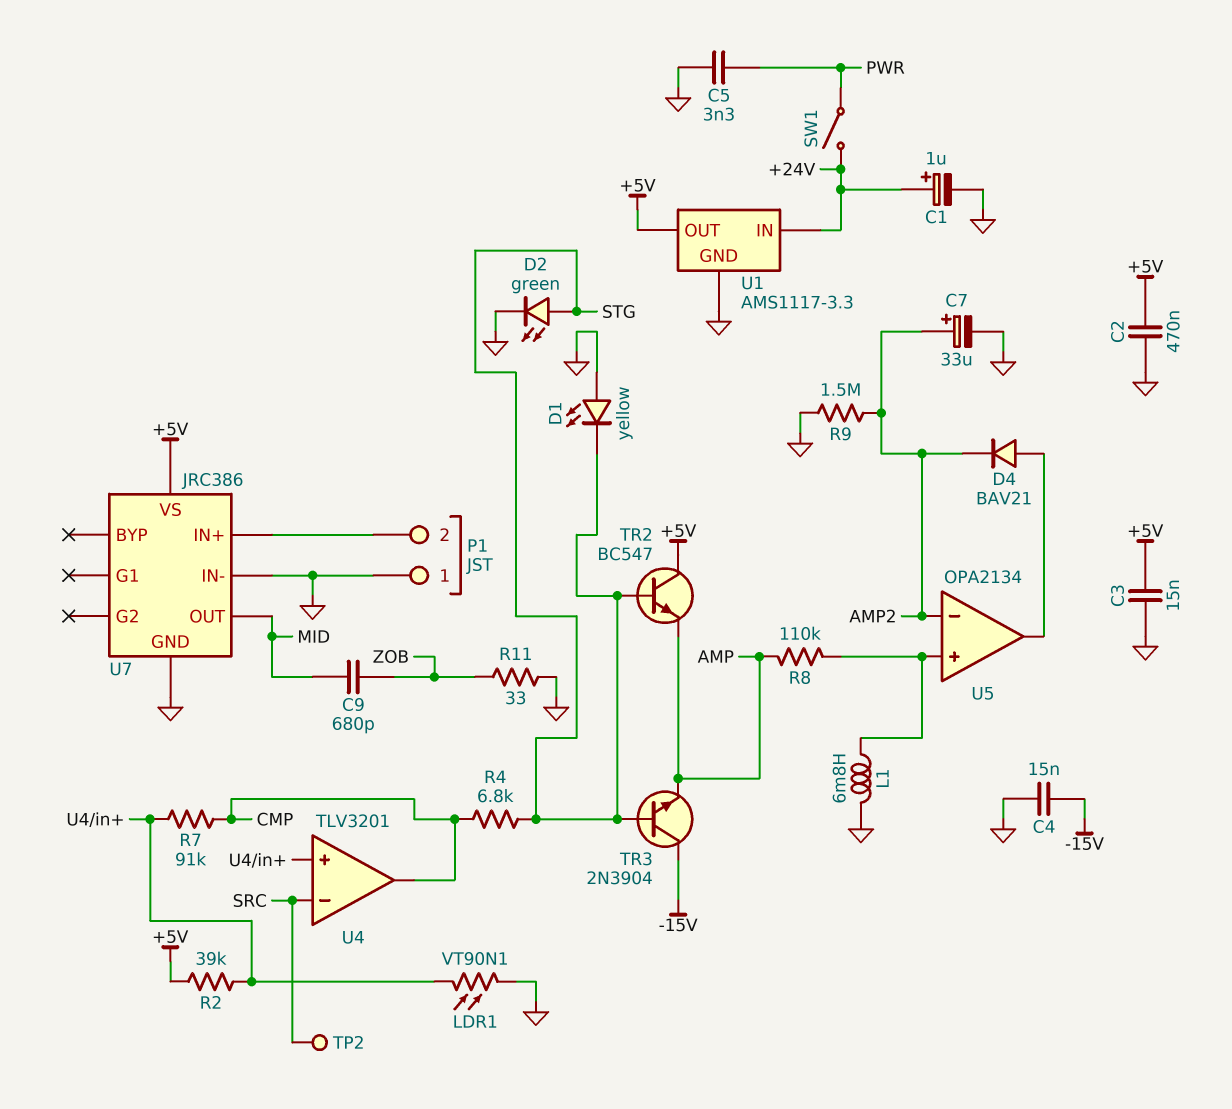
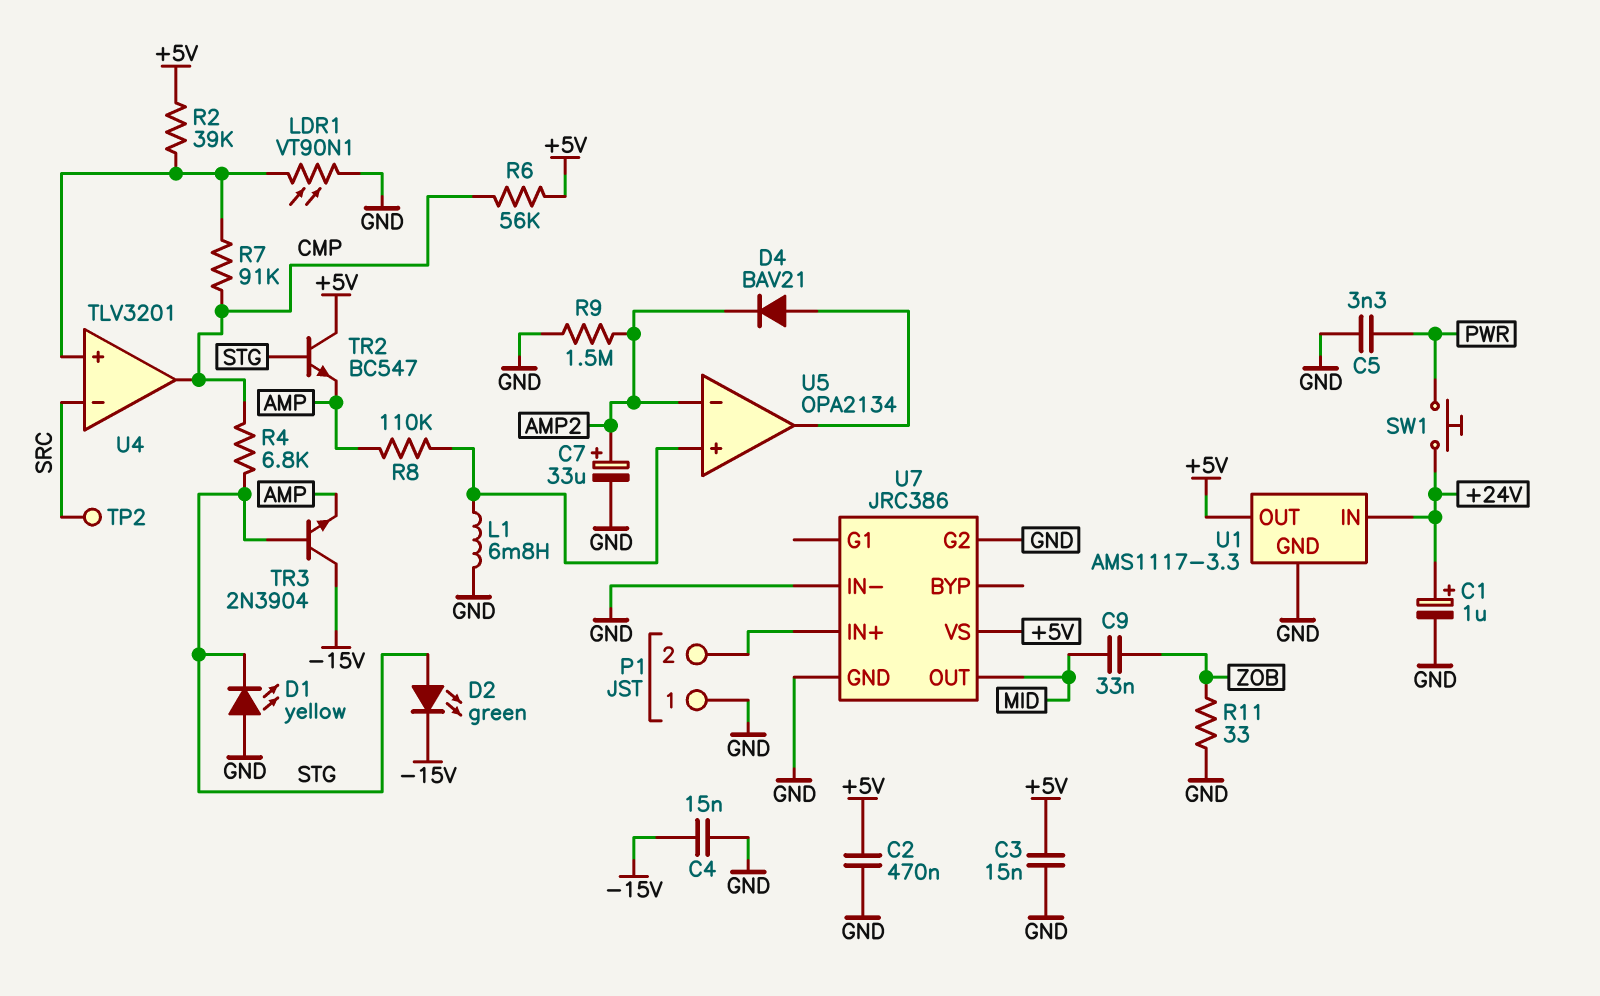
C9: 680pF (MID, ZOB) -> 33nF (MID, ZOB)
D2: LED green (A STG, K GND) -> LED green (A STG, K -15V)
R6: none -> 56k (+5V, CMP)
SW1: switch (+24V, PWR) -> button (+24V, PWR)
U7 pin G2: none -> GND

